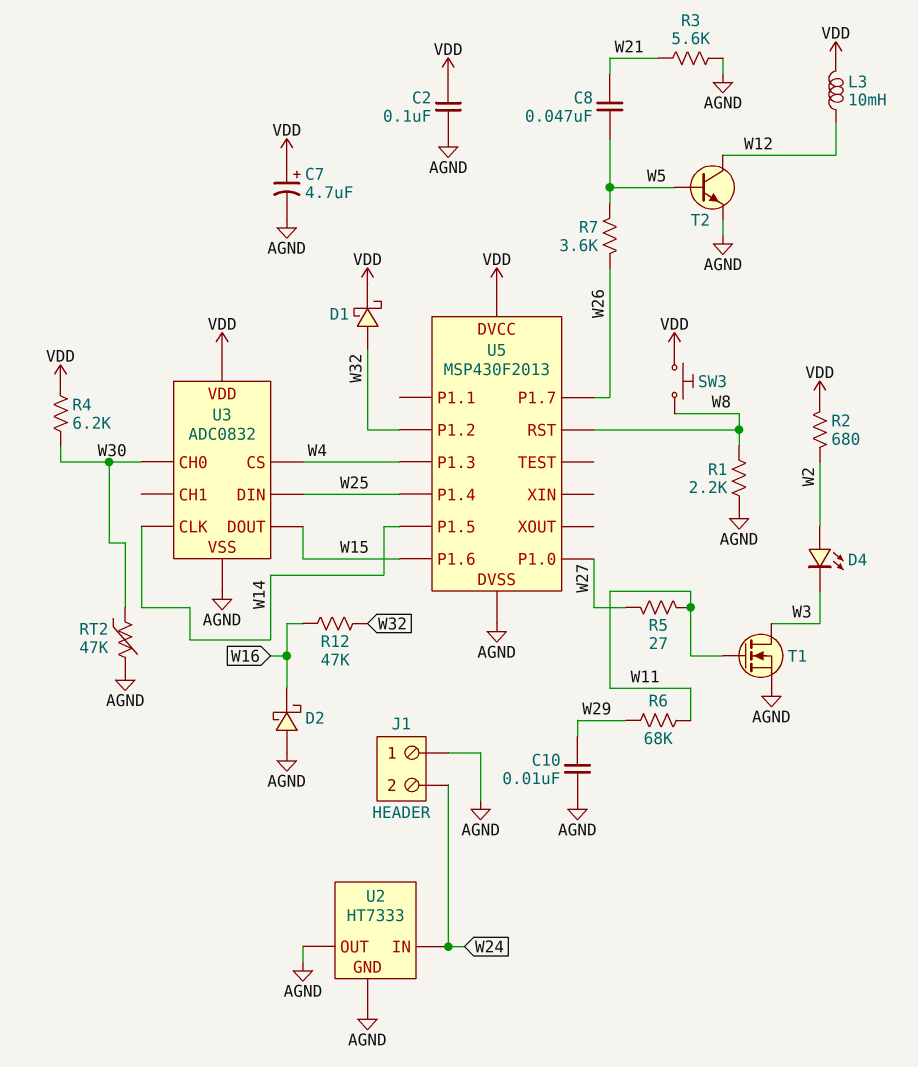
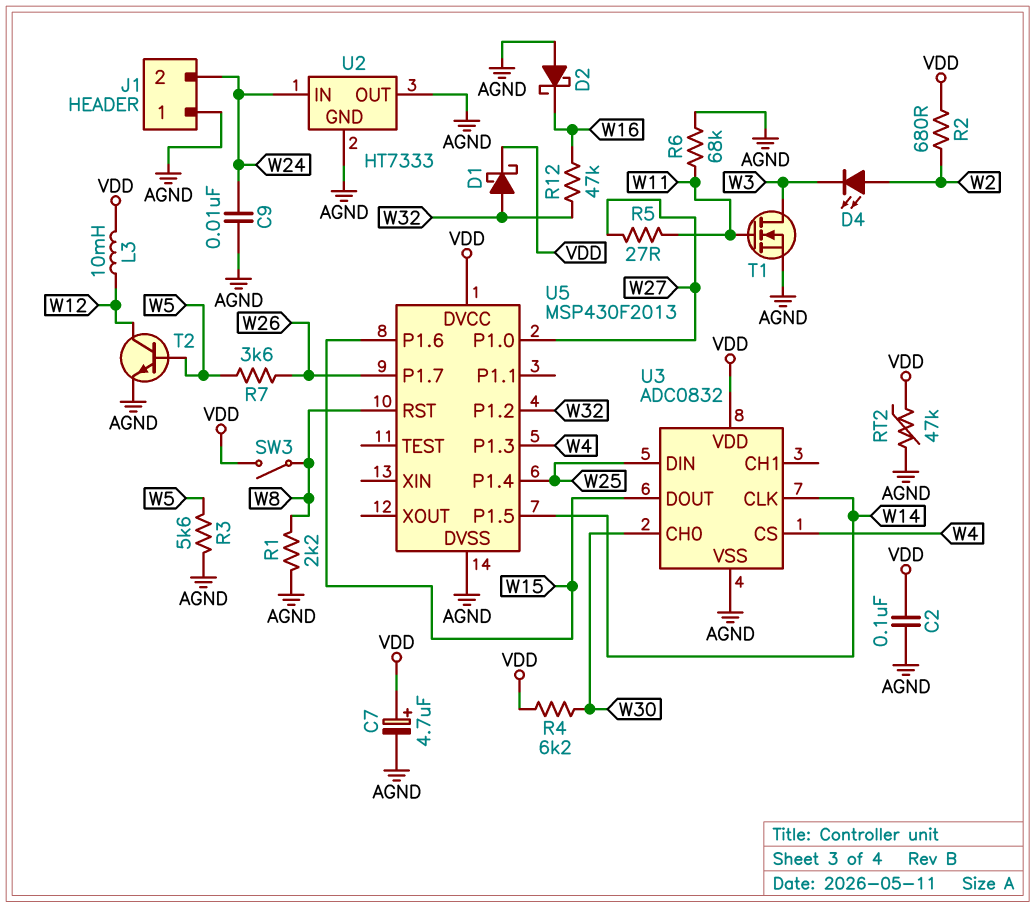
C8: 47nF (W5, W21) -> none
C9: none -> 10nF (AGND, W24)
C10: 10nF (AGND, W29) -> none
R3: 5.6k (AGND, W21) -> 5.6k (AGND, W5)
R6: 68k (W11, W29) -> 68k (AGND, W11)
RT2: 47k (AGND, W30) -> 47k (AGND, VDD)
SW3: button (VDD, W8) -> switch (VDD, W8)

